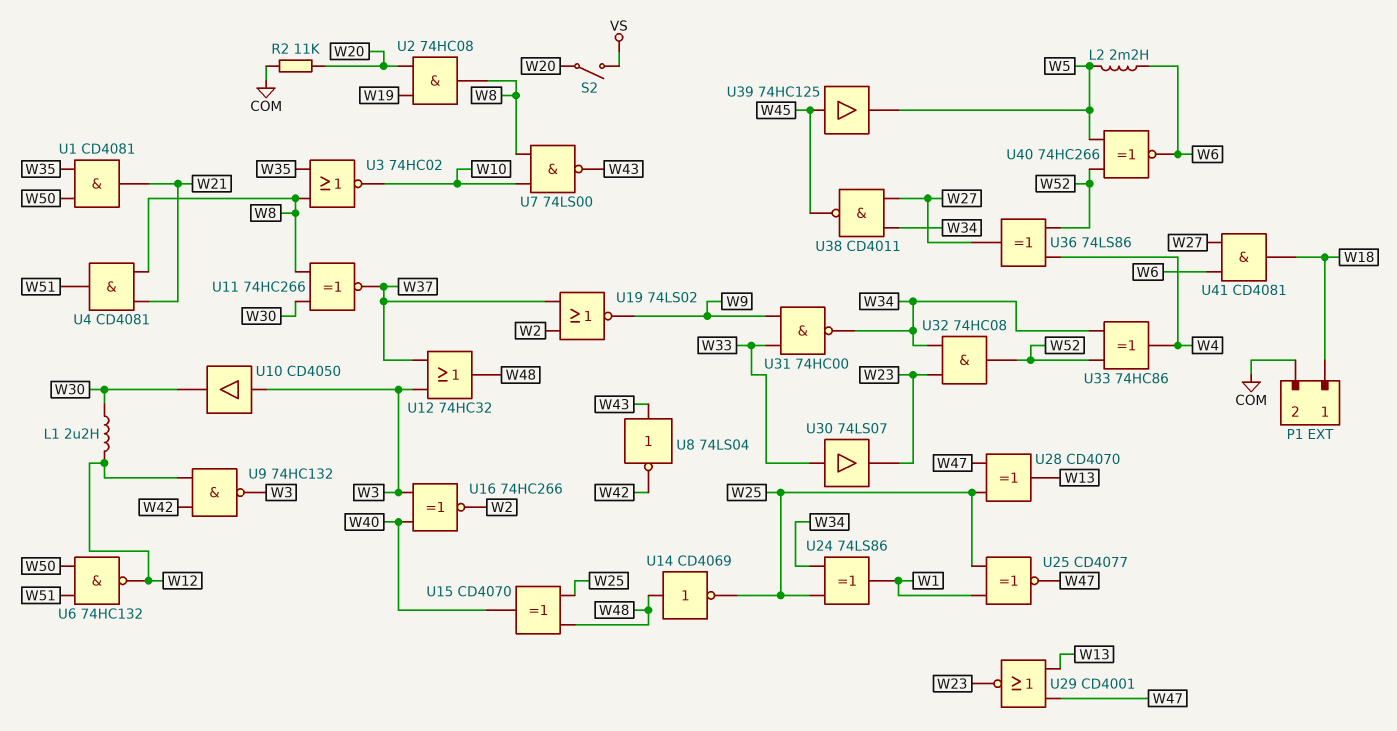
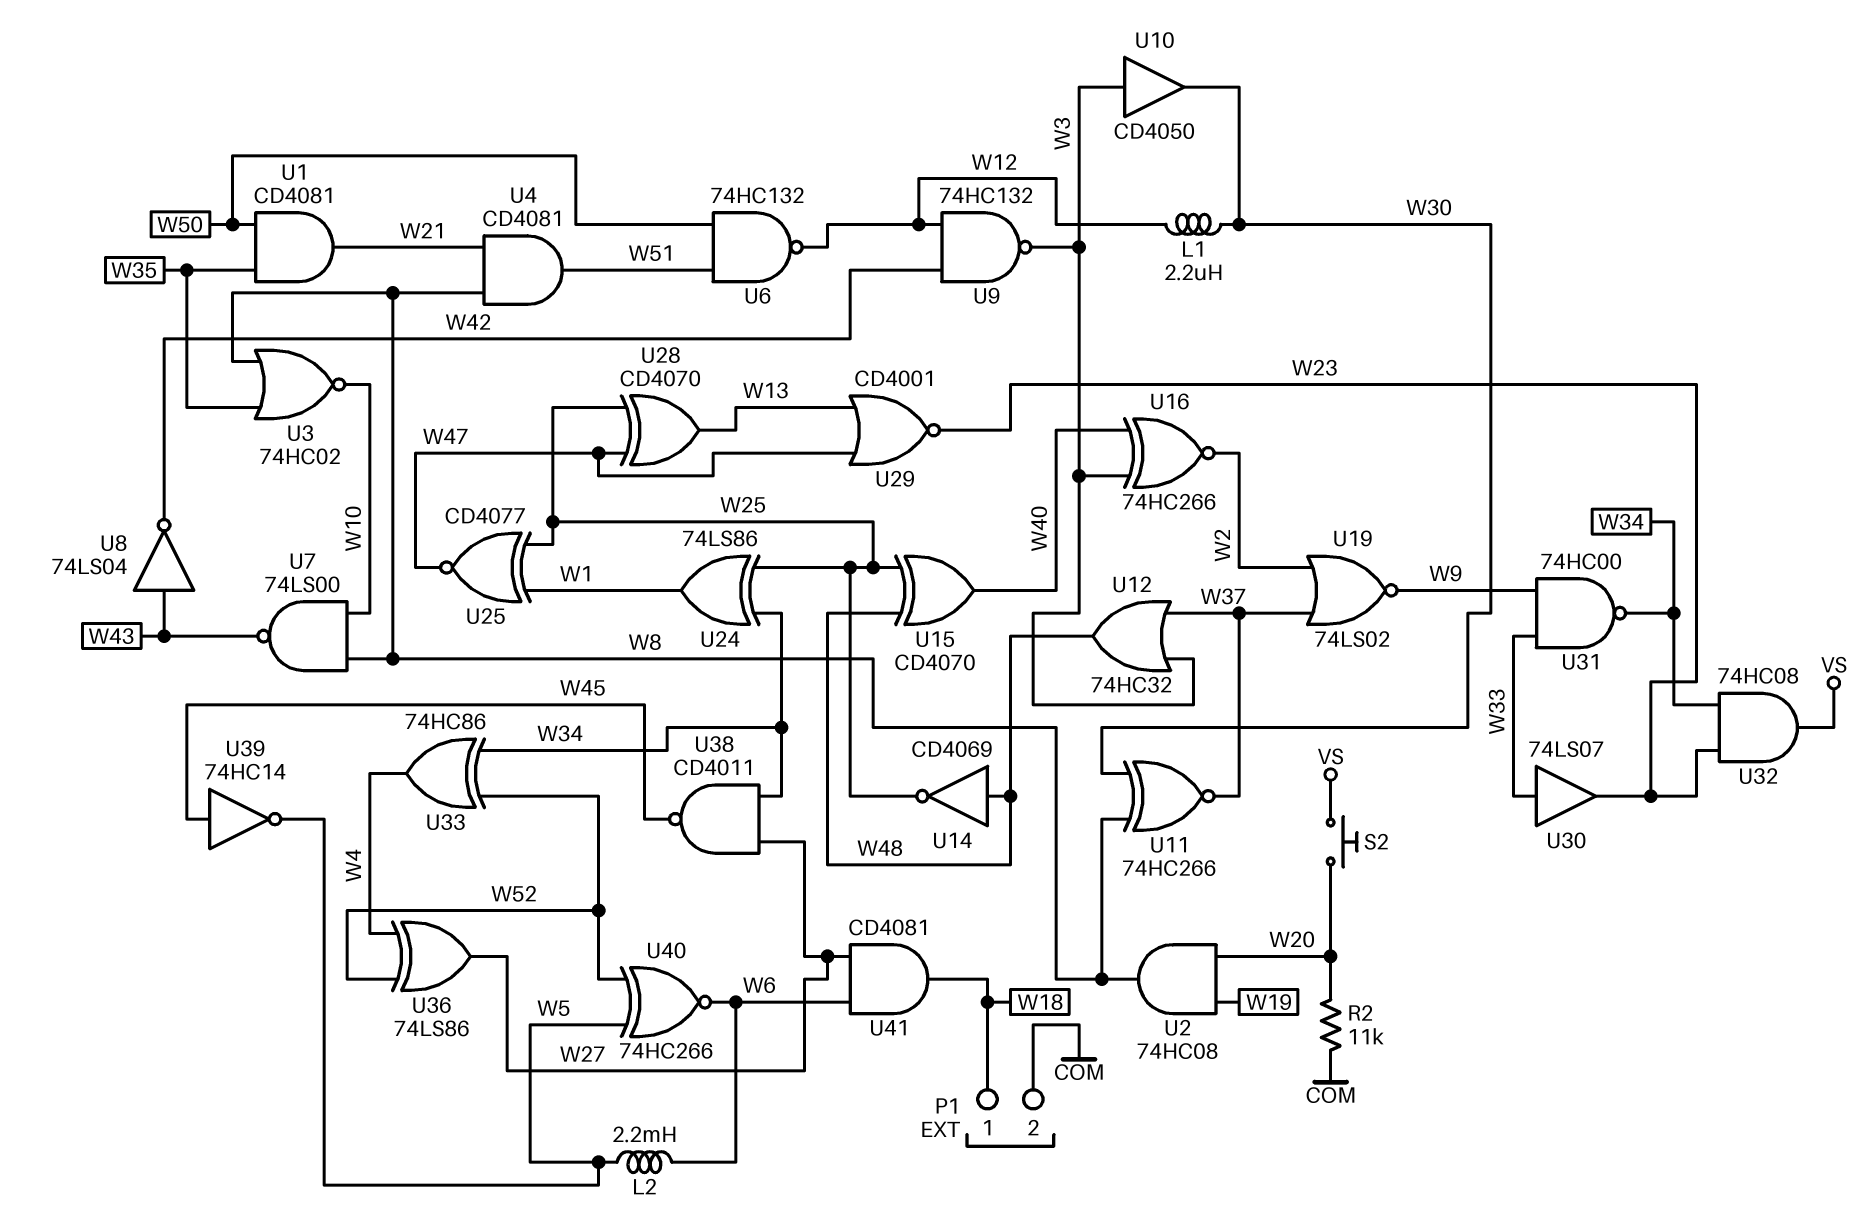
S2: switch (VS, W20) -> button (VS, W20)
U32: AND 74HC08 (in W23, in W34, out W52) -> AND 74HC08 (in W23, in W34, out VS)
U39: buffer 74HC125 (in W45, out W5) -> NOT 74HC14 (in W45, out W5)

